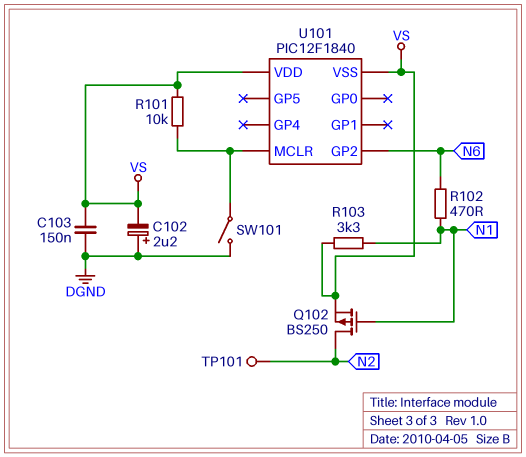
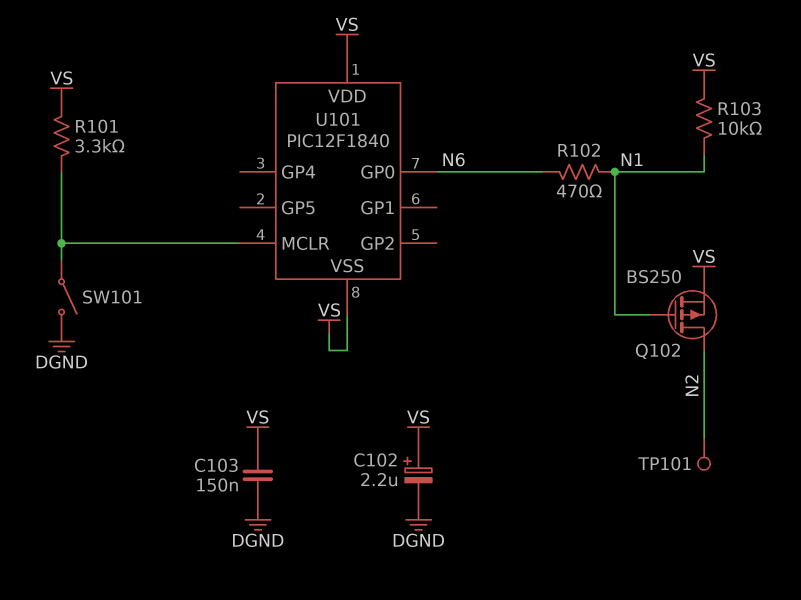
C102: 2.2uF (plus DGND, minus VS) -> 2.2uF (plus VS, minus DGND)
R101: 10k (U101/MCLR, VS) -> 3.3k (U101/MCLR, VS)
R103: 3.3k (N1, VS) -> 10k (N1, VS)
U101 pin GP0: none -> N6
U101 pin GP2: N6 -> none

